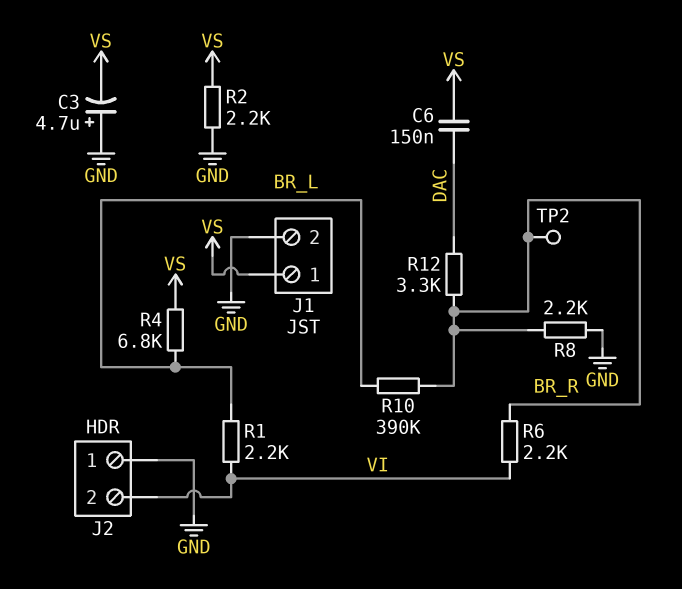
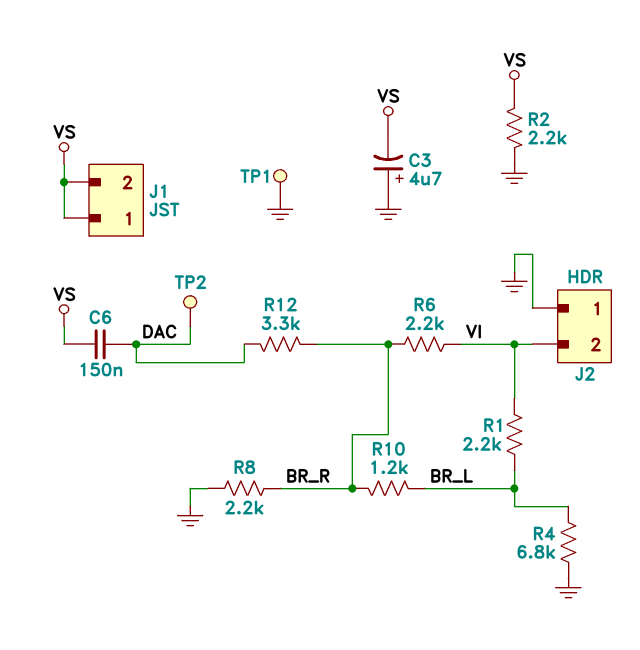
J1 pin 2: GND -> VS
R4: 6.8k (BR_L, VS) -> 6.8k (BR_L, GND)
R10: 390k (BR_L, BR_R) -> 1.2k (BR_L, BR_R)
TP1: none -> test point (GND)
TP2: test point (BR_R) -> test point (DAC)

